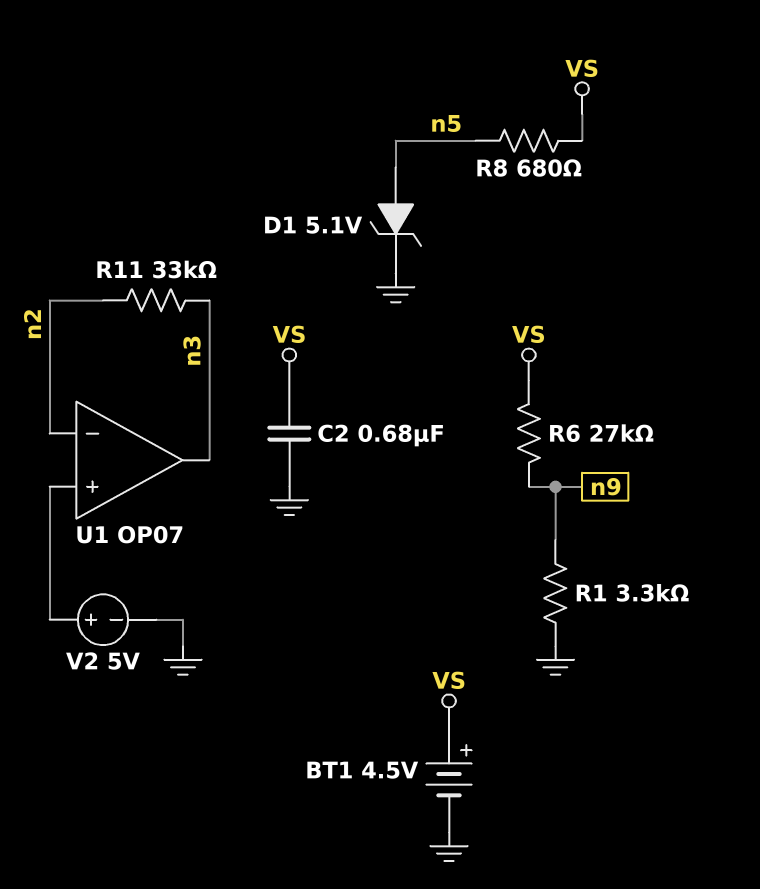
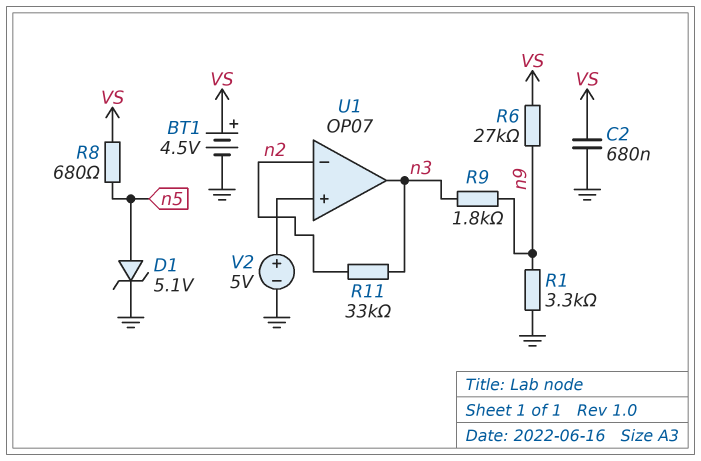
R9: none -> 1.8k (n3, n9)

